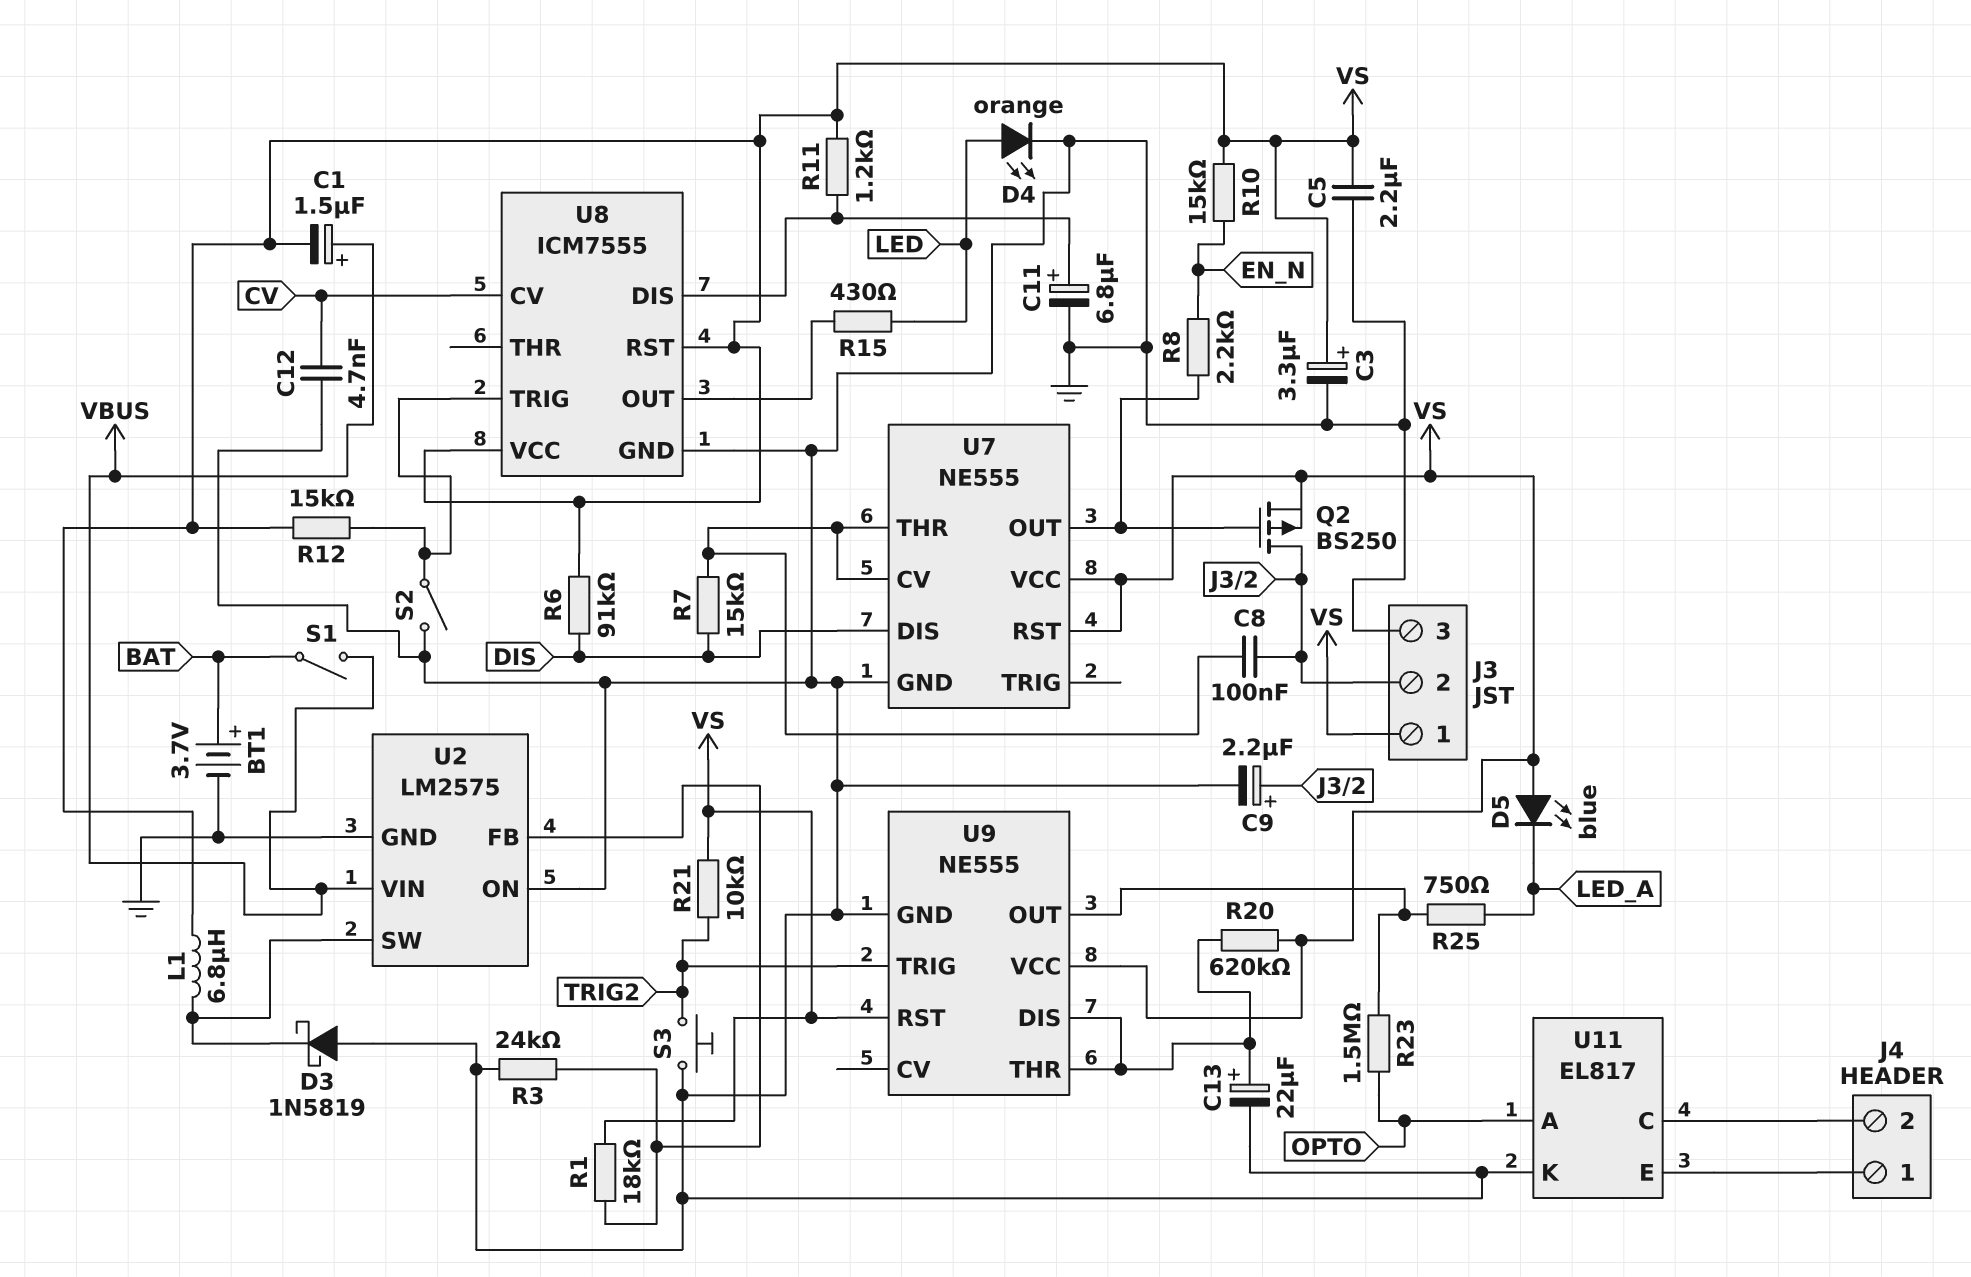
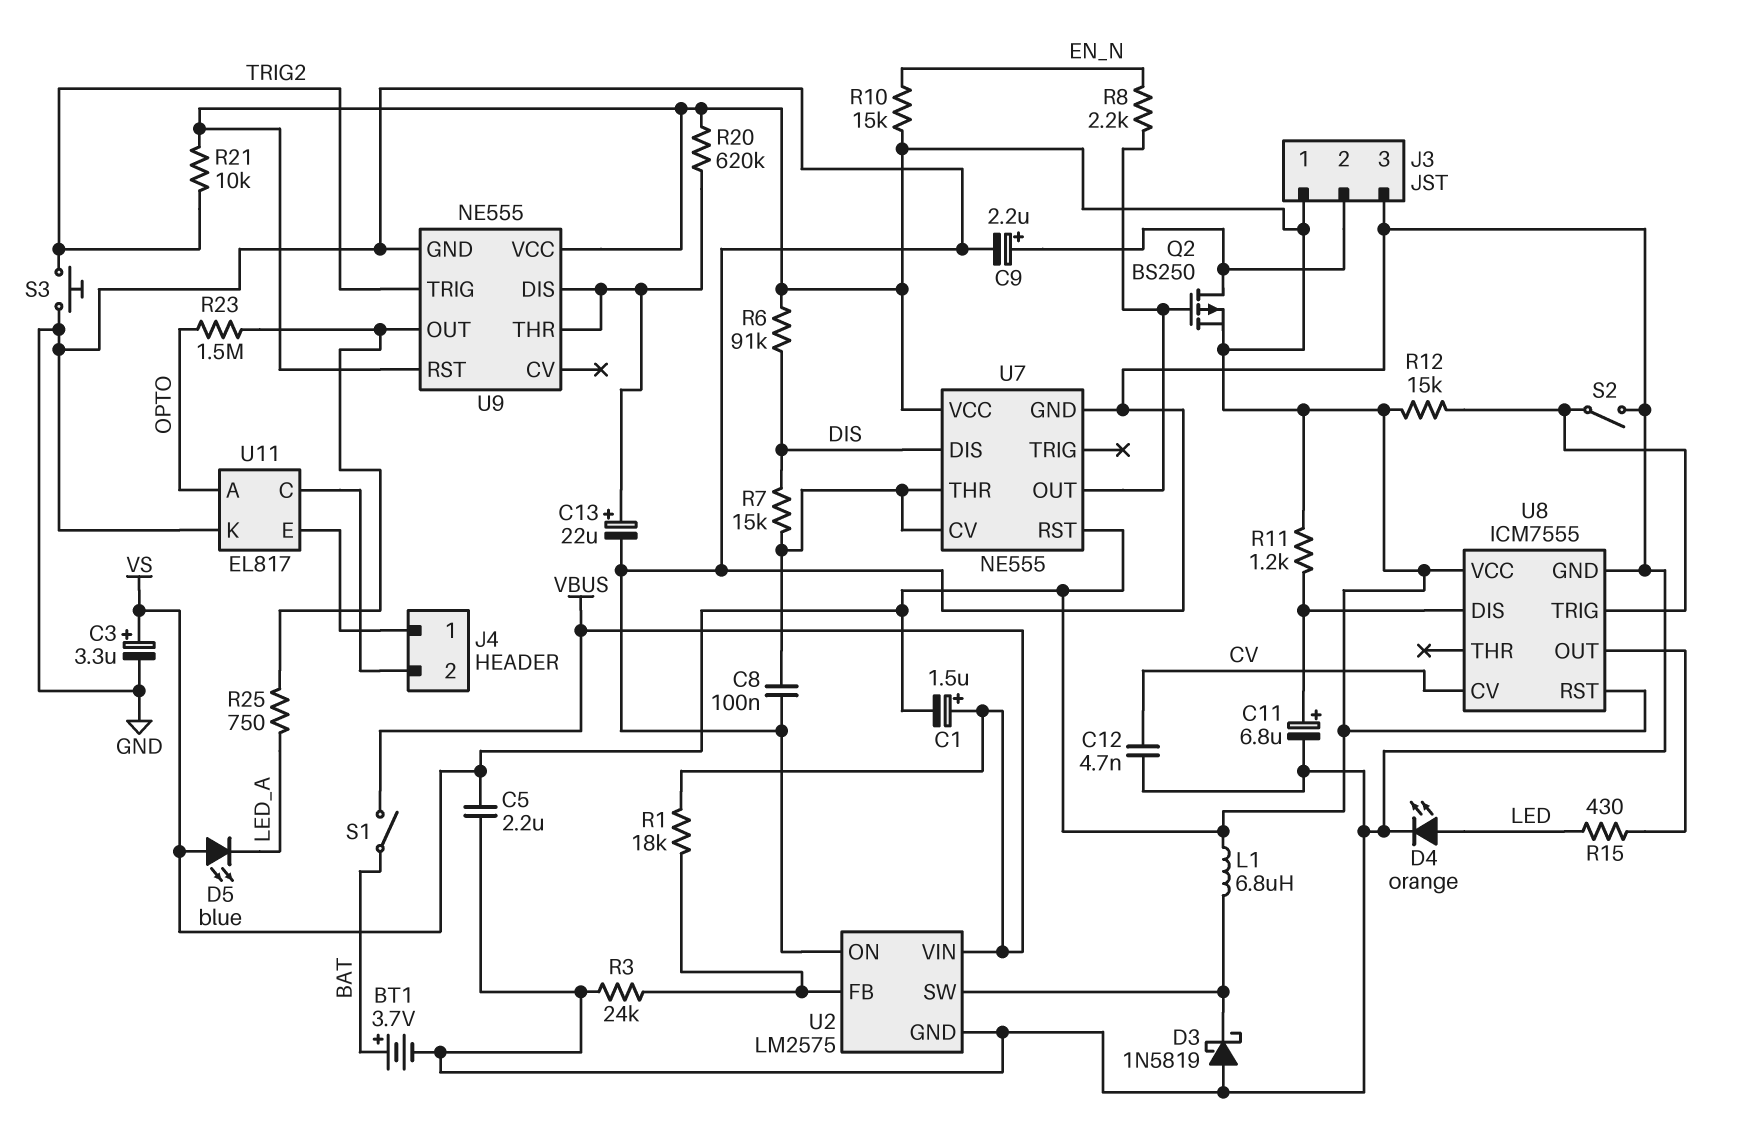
C8: 100nF (J3/2, U7/CV) -> 100nF (GND, U7/CV)
R1: 18k (U2/FB, VS) -> 18k (U2/FB, VBUS)

